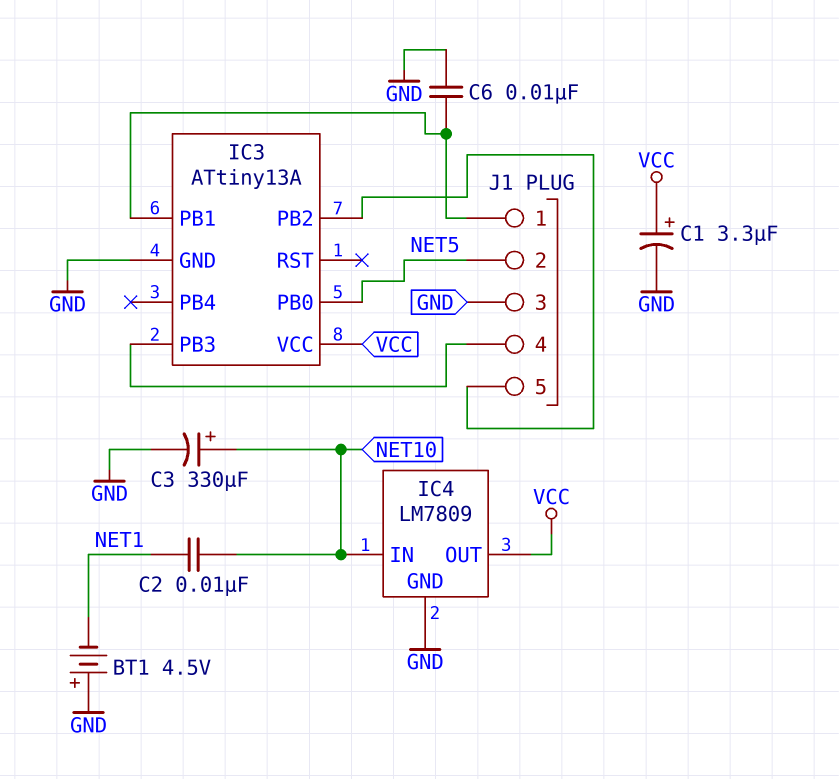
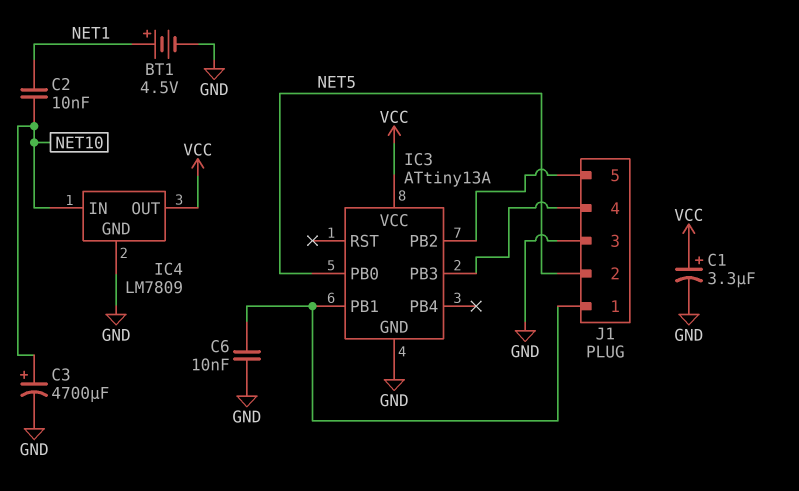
BT1: 4.5V (plus GND, minus NET1) -> 4.5V (plus NET1, minus GND)
C3: 330uF (plus NET10, minus GND) -> 4700uF (plus NET10, minus GND)

